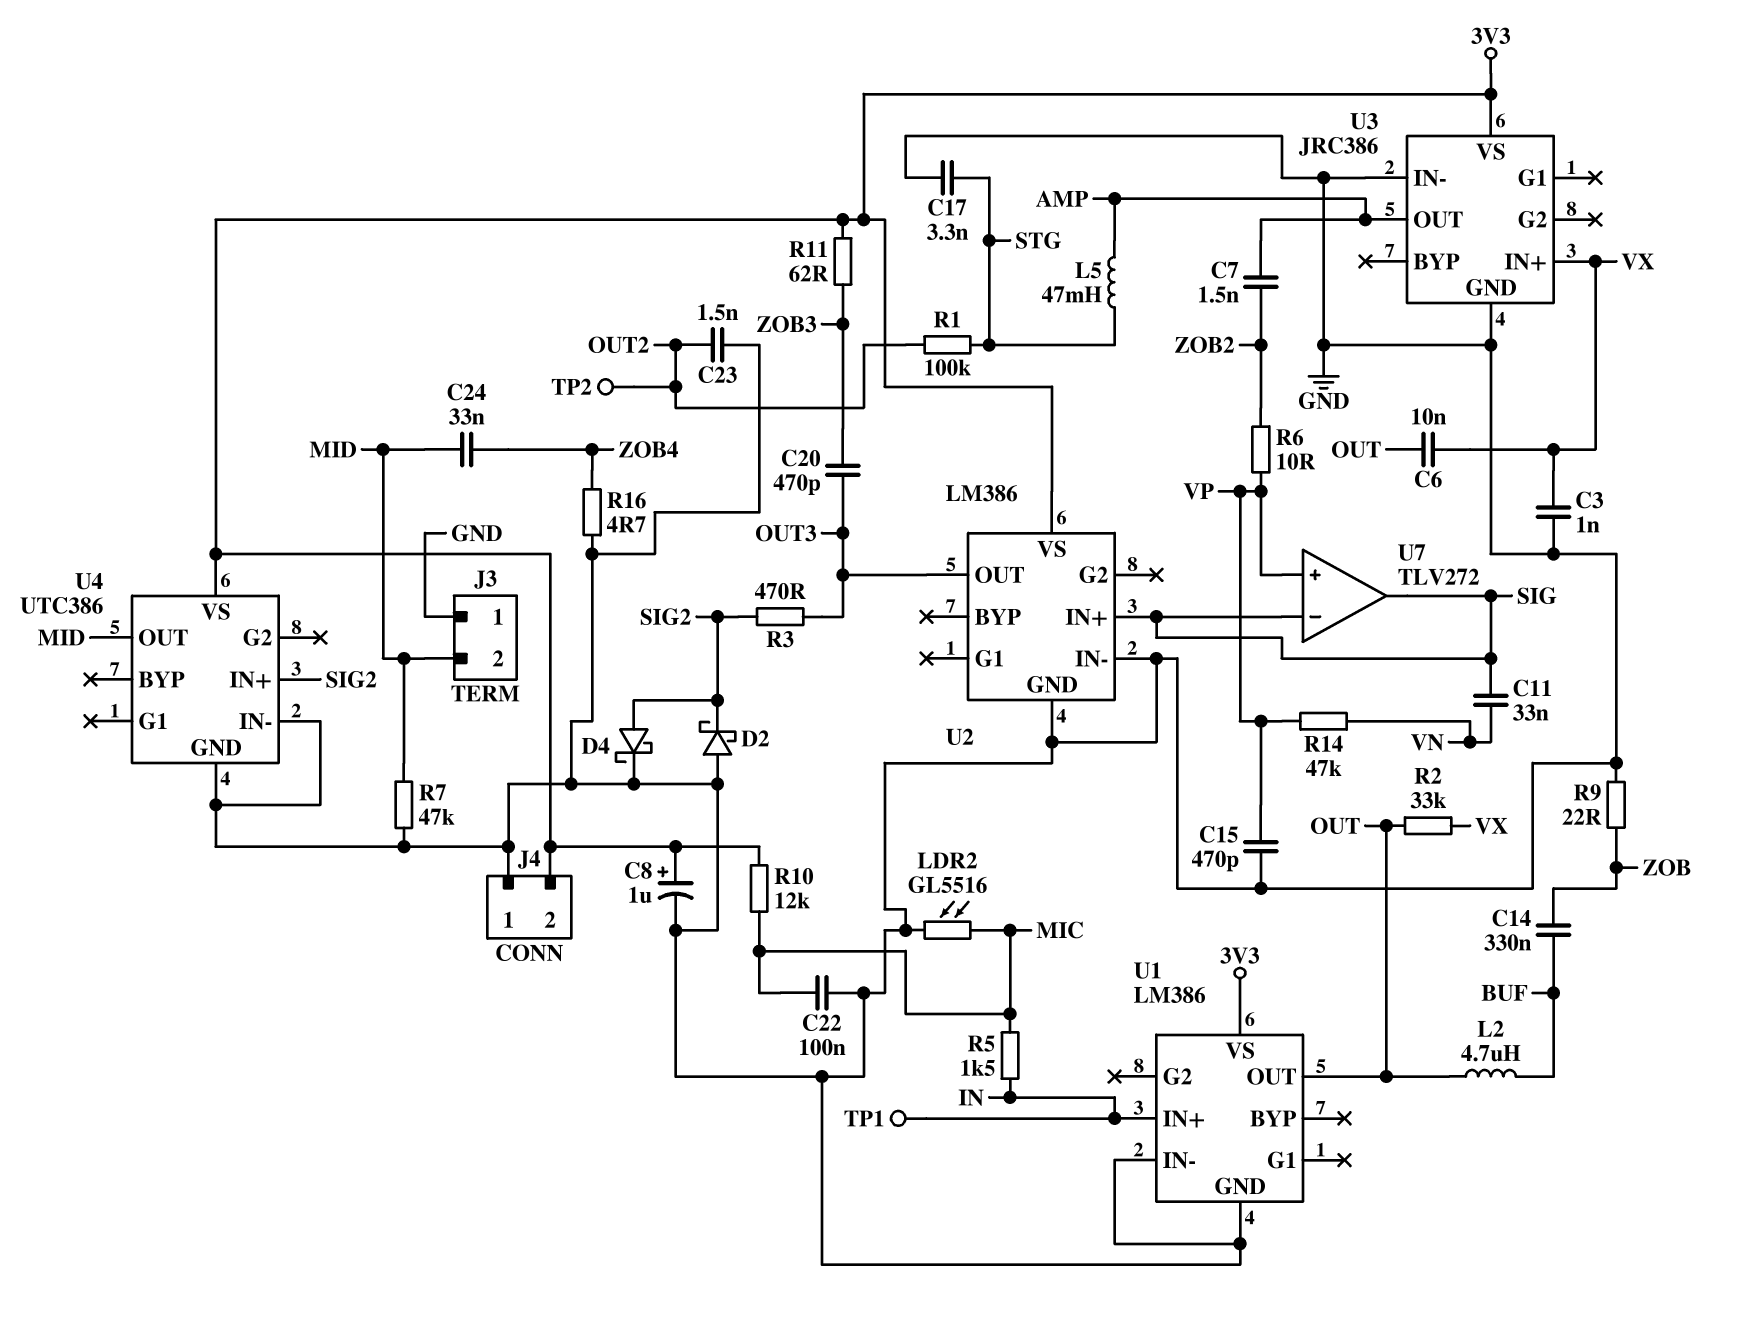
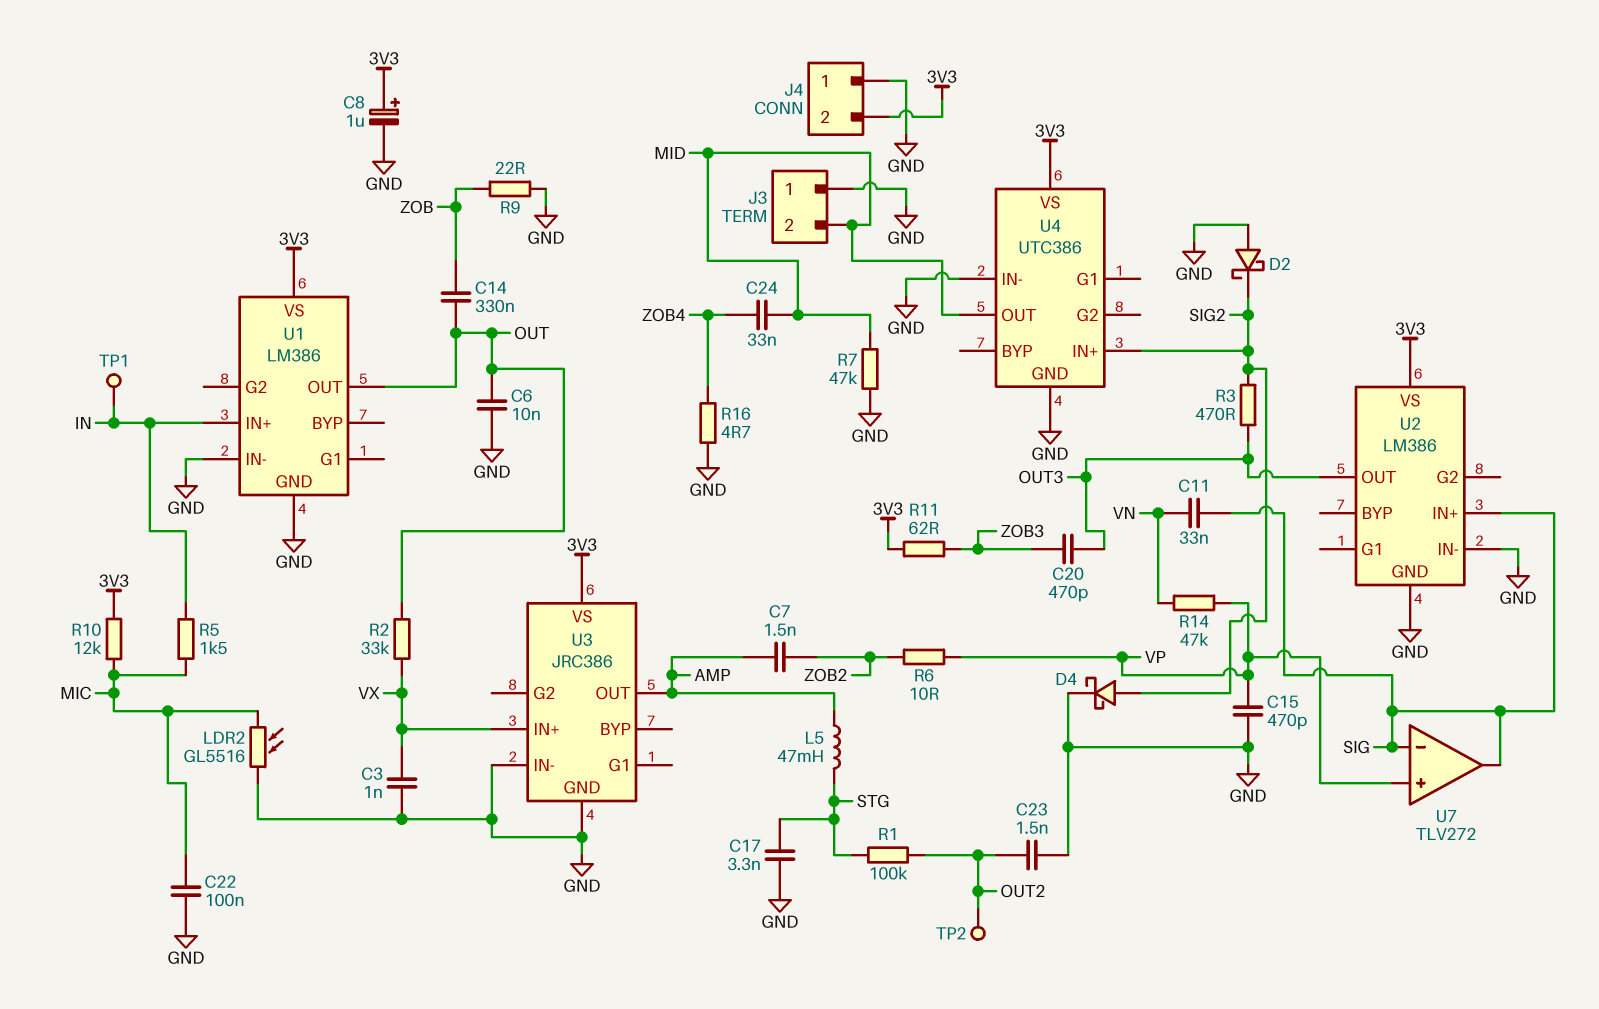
C6: 10nF (OUT, VX) -> 10nF (GND, OUT)
C14: 330nF (BUF, ZOB) -> 330nF (OUT, ZOB)
L2: 4.7uH (BUF, OUT) -> none

